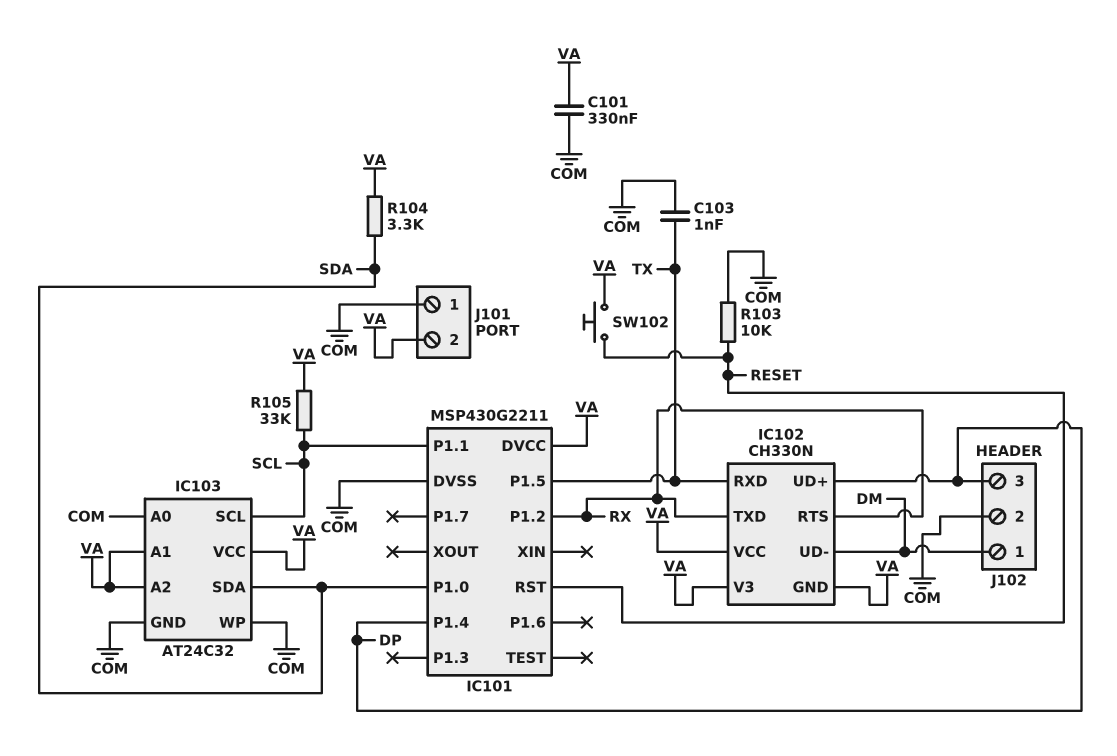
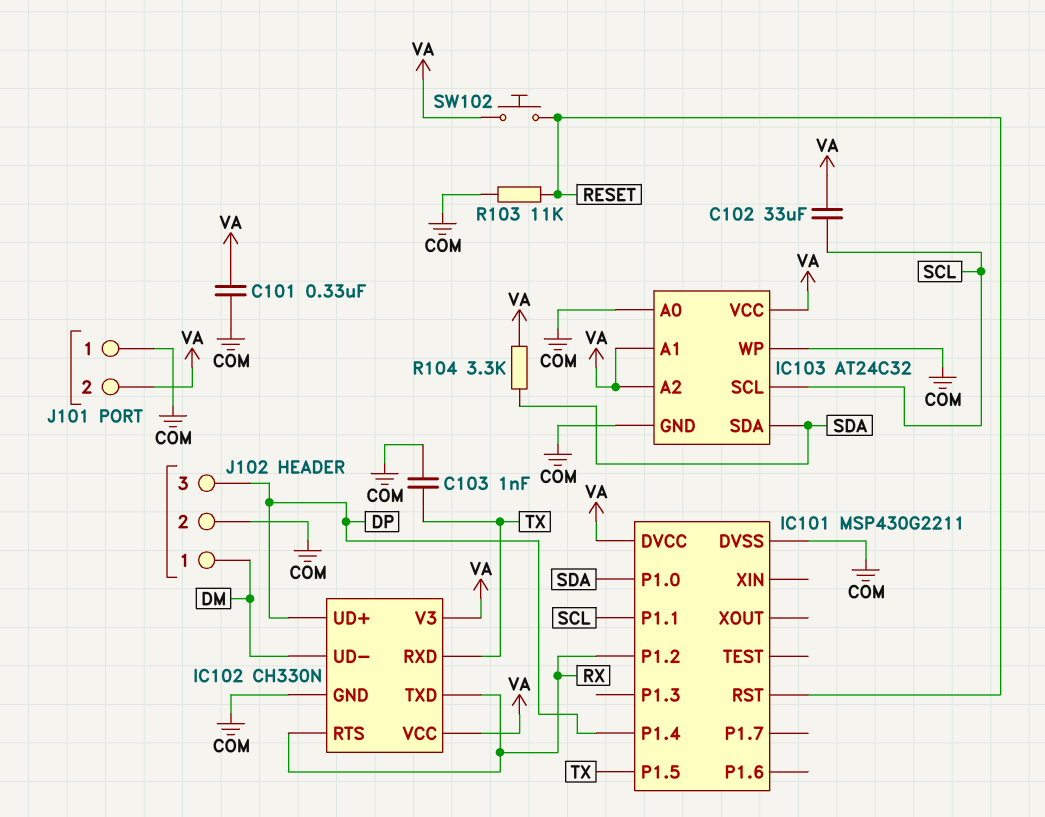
C102: none -> 33uF (SCL, VA)
IC102 pin GND: VA -> COM
R103: 10k (COM, RESET) -> 11k (COM, RESET)
R105: 33k (SCL, VA) -> none

